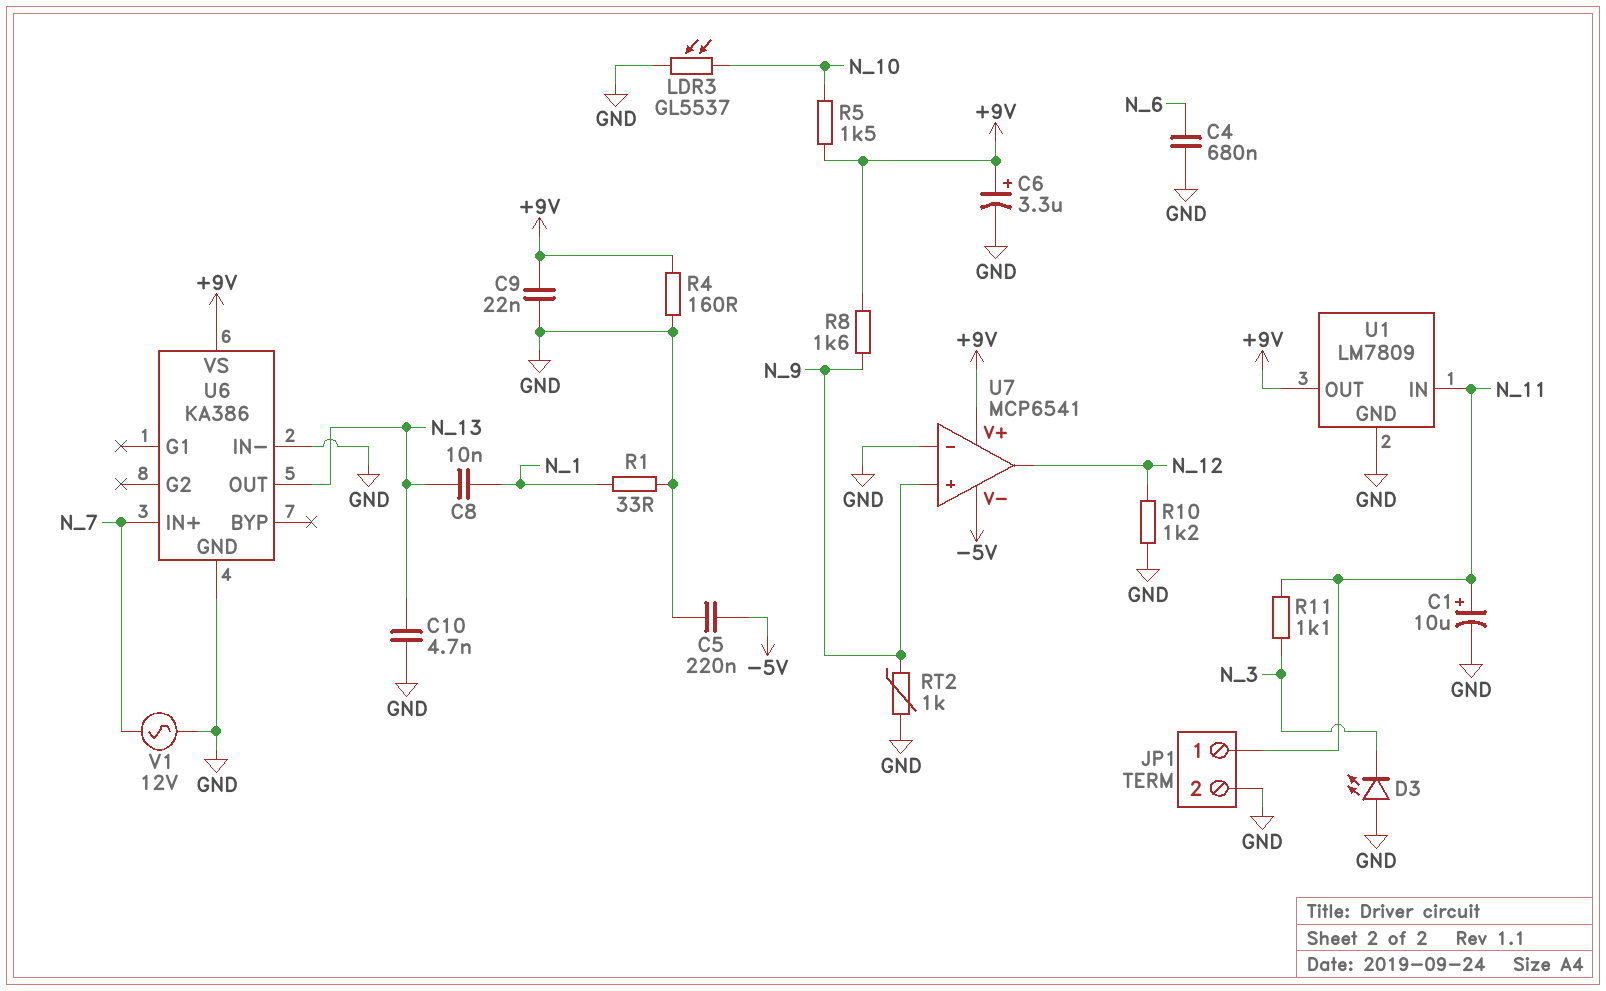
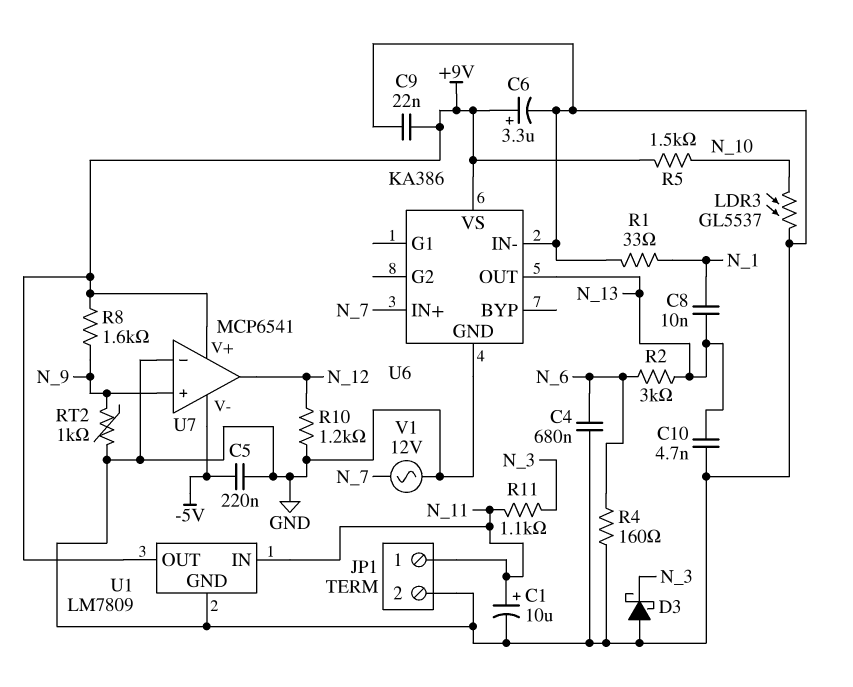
D3: LED (A GND, K N_3) -> schottky (A GND, K N_3)
R2: none -> 3k (N_6, N_13)
R4: 160 (+9V, GND) -> 160 (GND, N_6)

